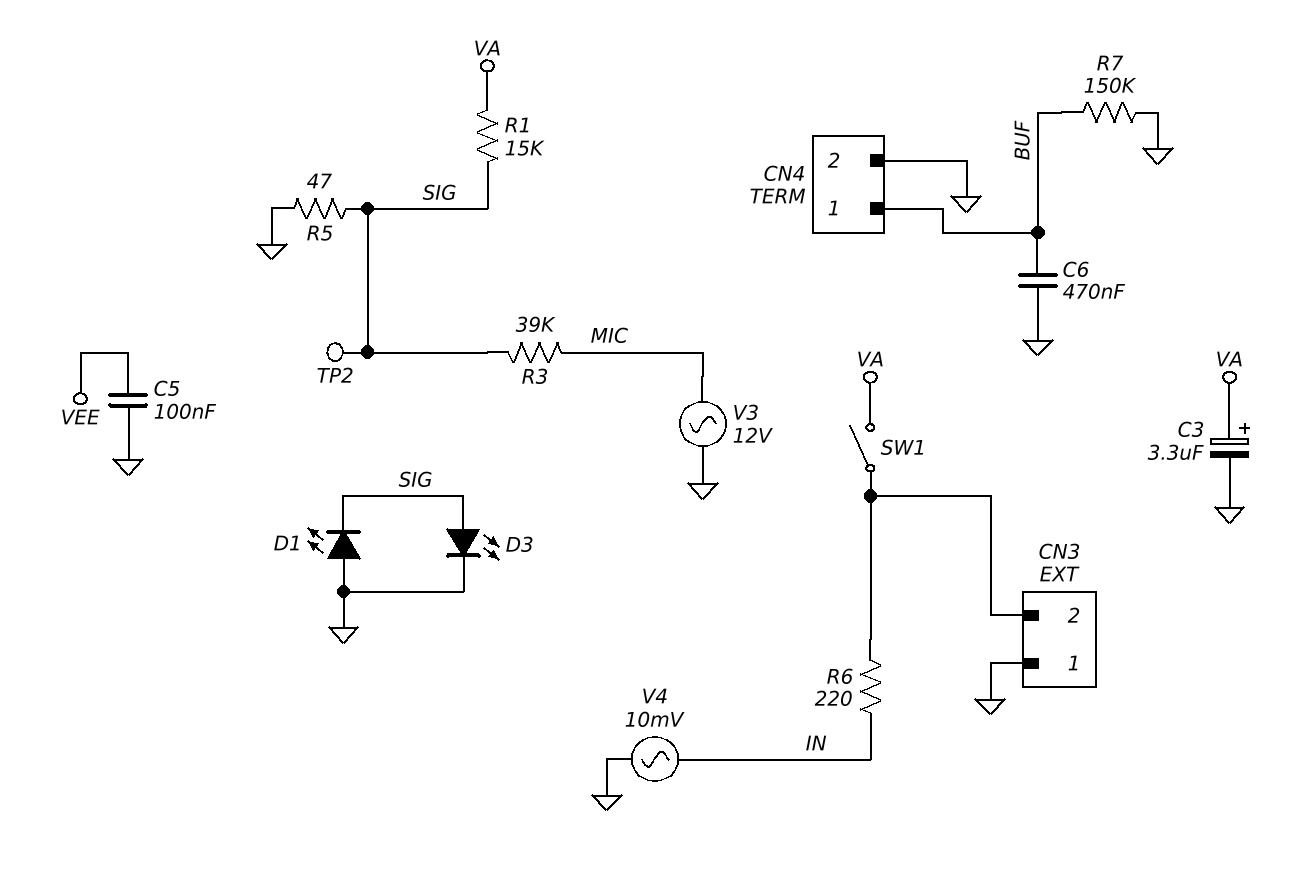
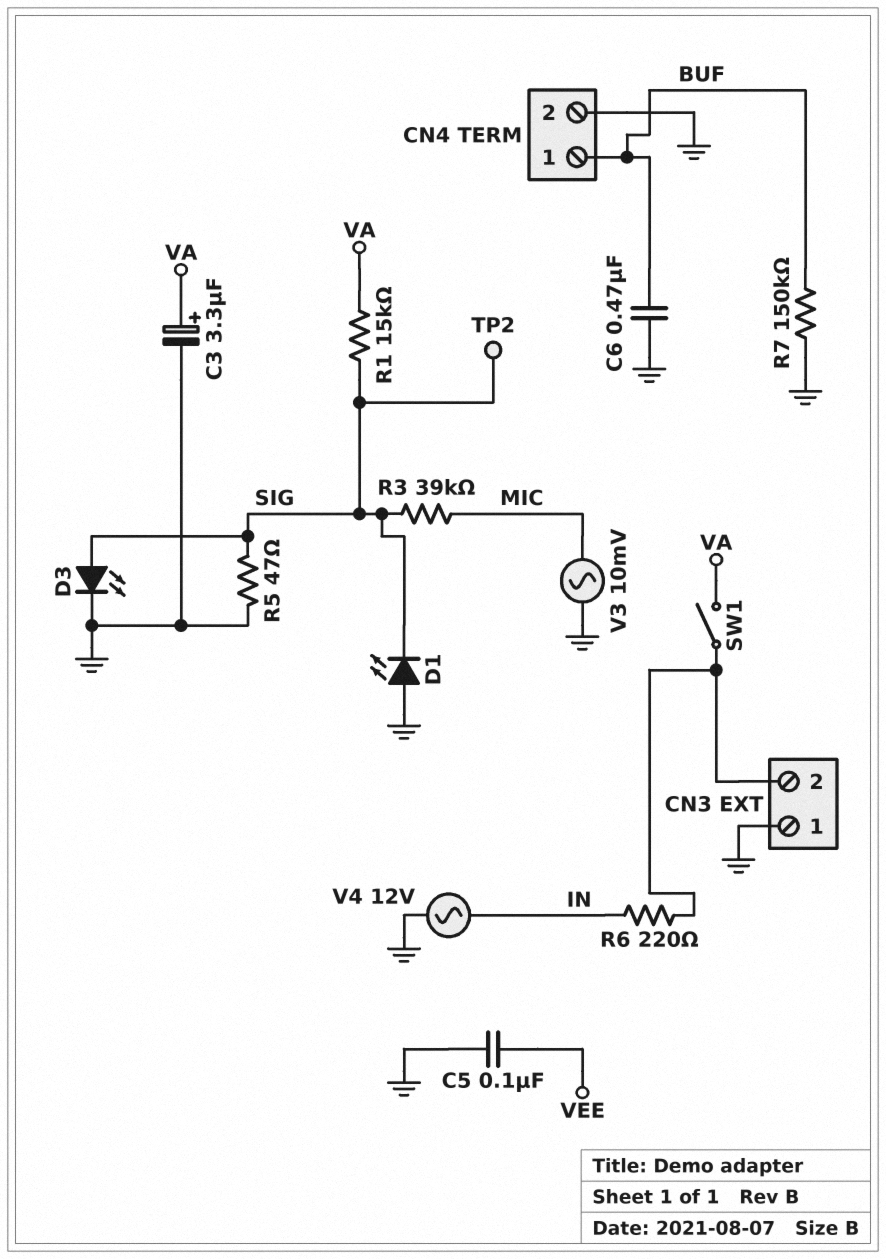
V3: AC 12V (GND, MIC) -> AC 10mV (GND, MIC)
V4: AC 10mV (GND, IN) -> AC 12V (GND, IN)

